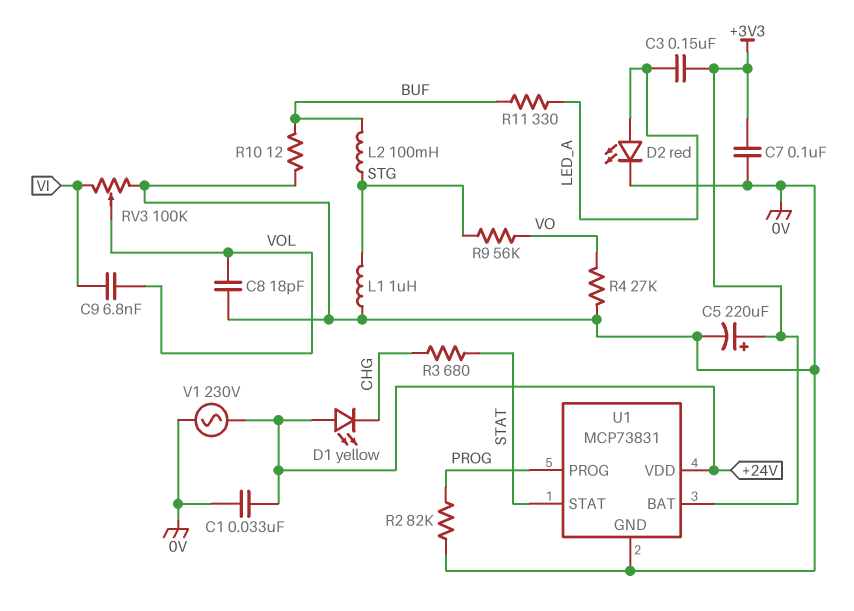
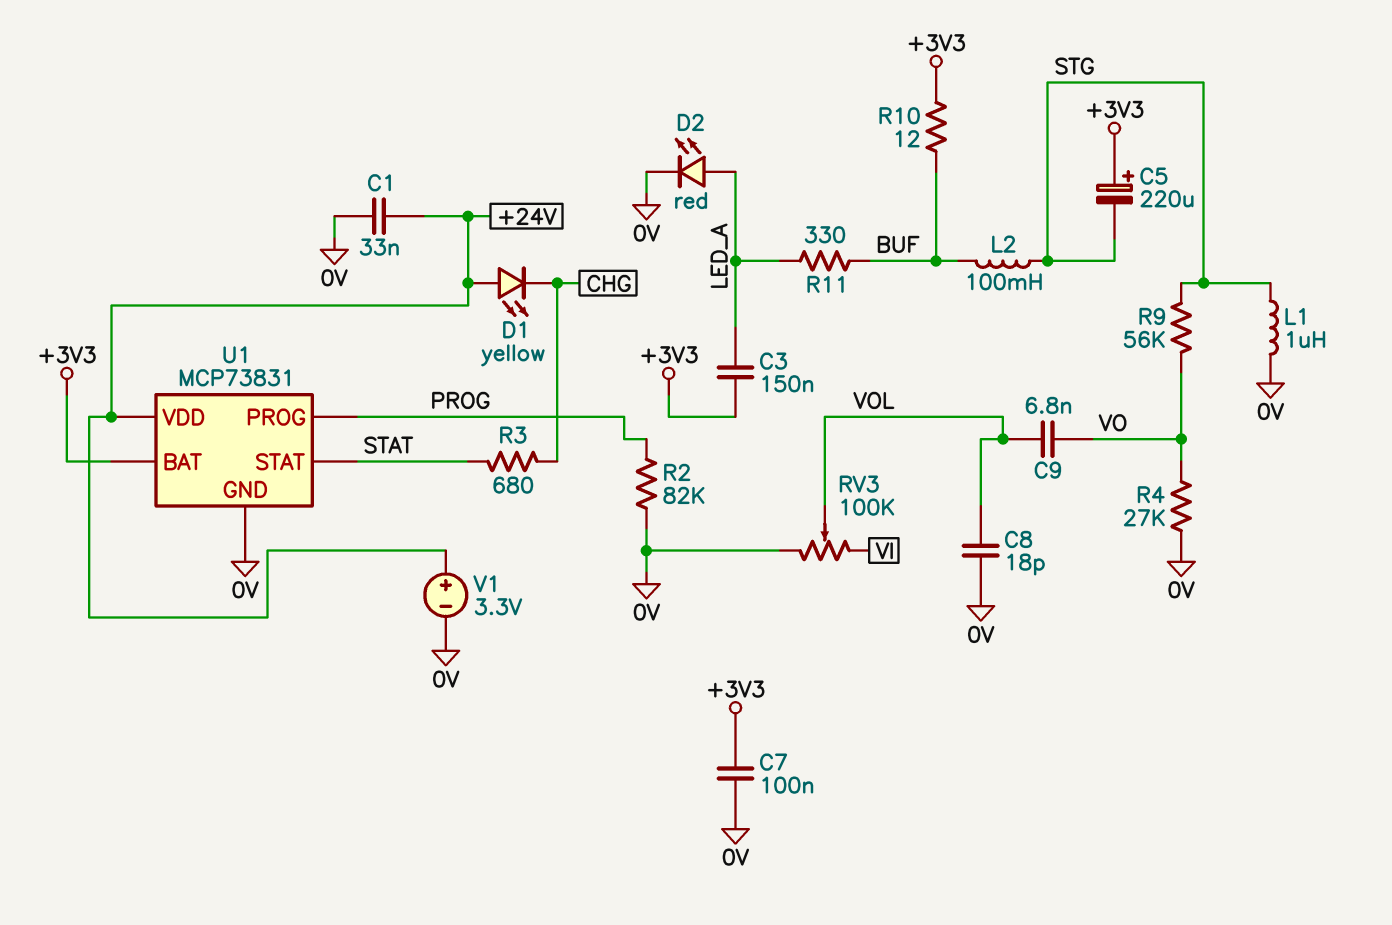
C5: 220uF (plus +3V3, minus 0V) -> 220uF (plus +3V3, minus STG)
C9: 6.8nF (VI, VOL) -> 6.8nF (VO, VOL)
R10: 12 (0V, BUF) -> 12 (+3V3, BUF)
V1: AC 230V (+24V, 0V) -> 3.3V (plus +24V, minus 0V)

